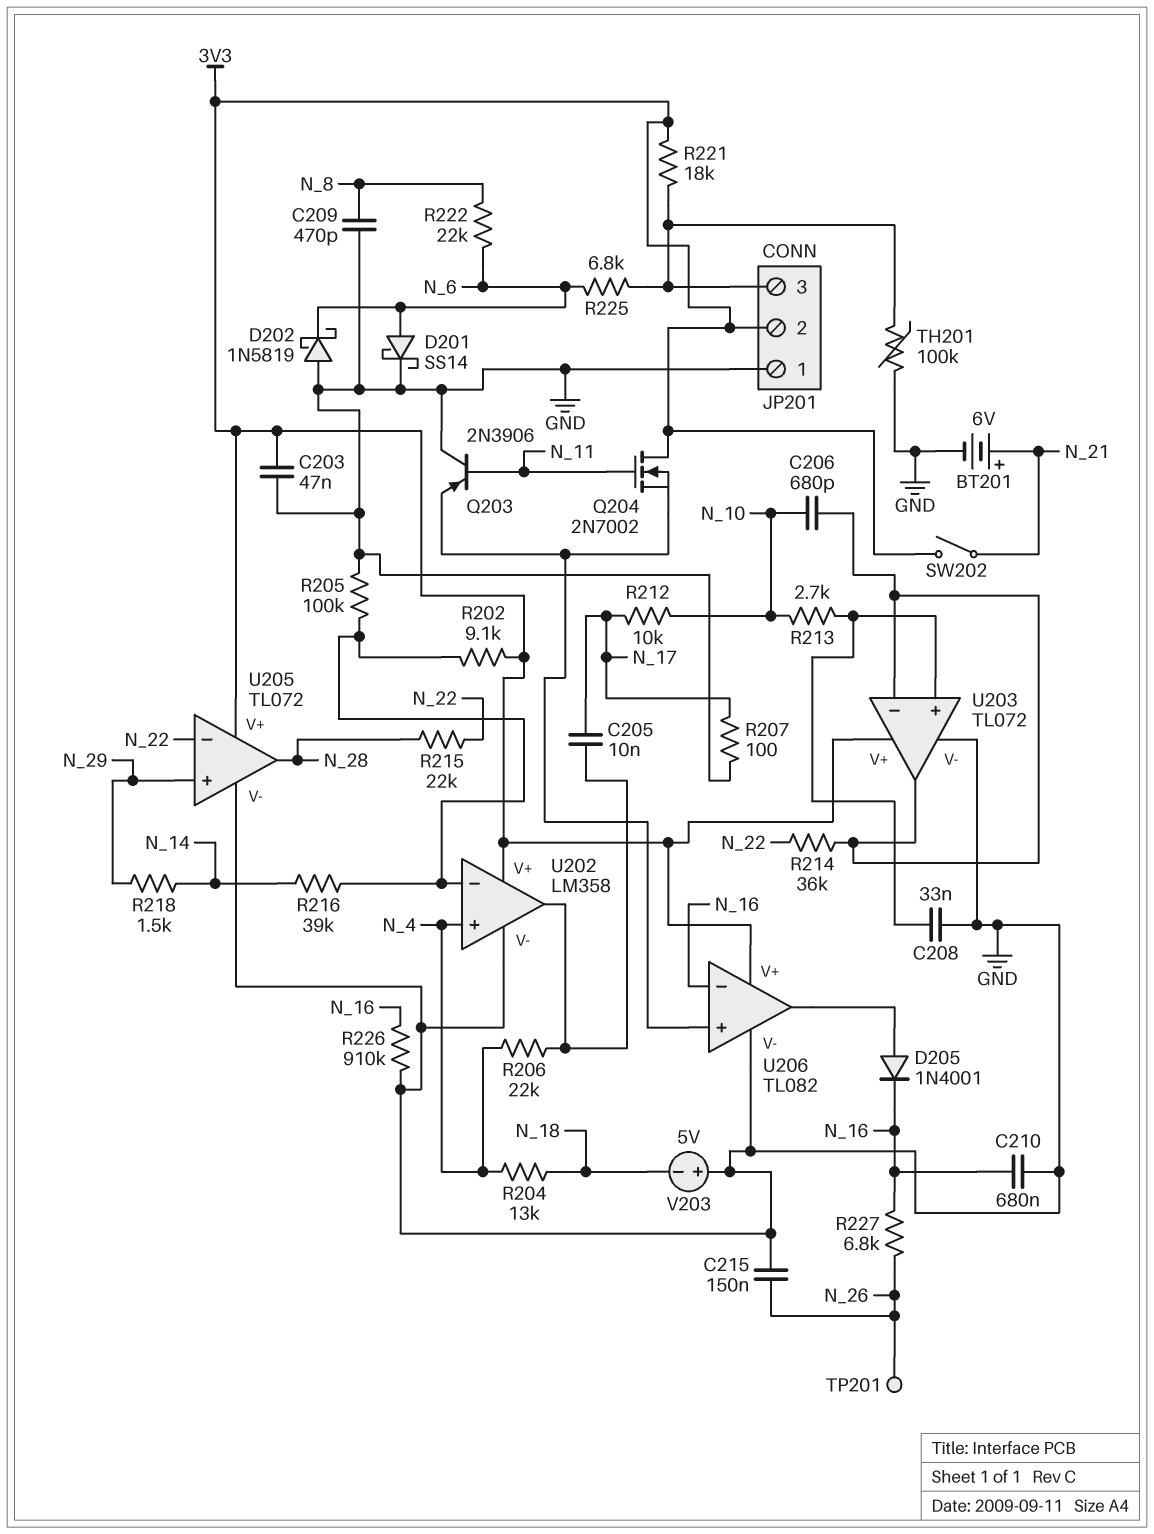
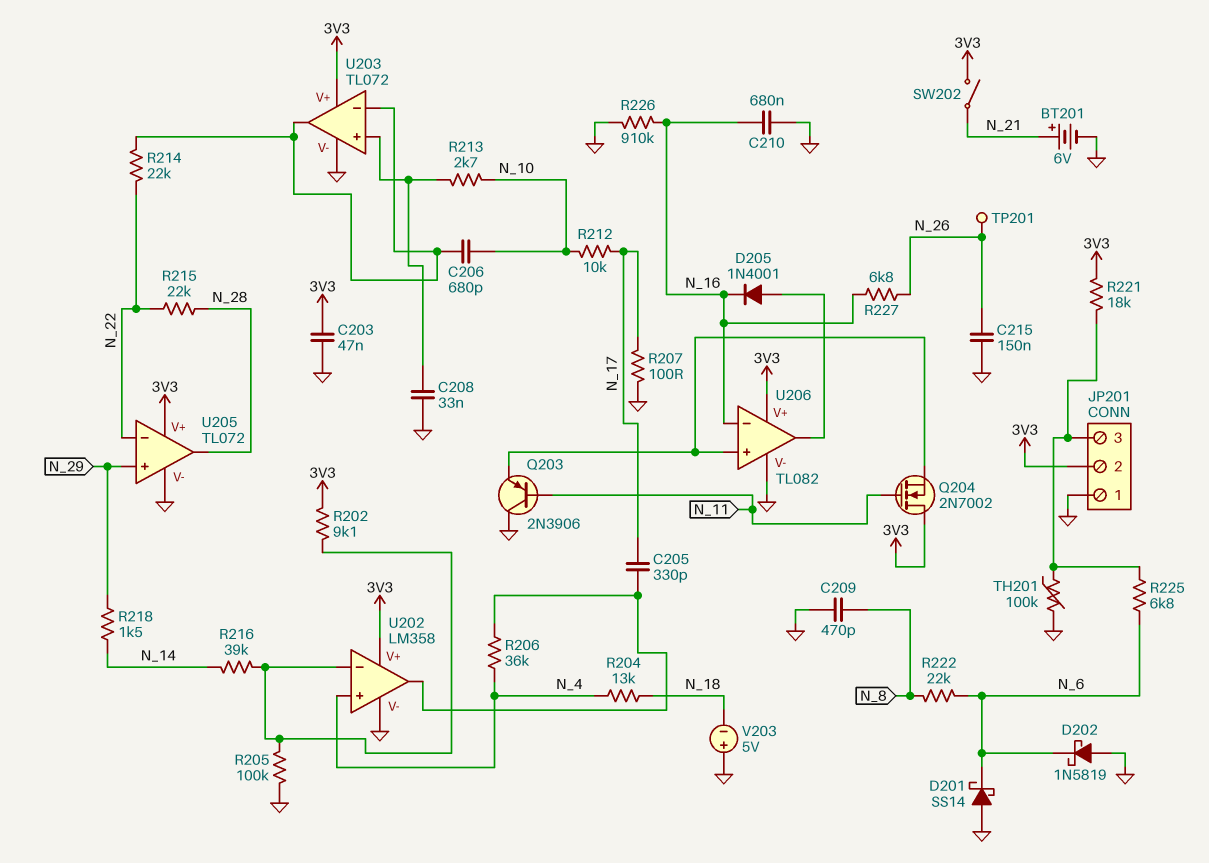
C205: 10nF (N_17, U202/out) -> 330pF (N_17, U202/out)
D201: schottky SS14 (A N_6, K GND) -> schottky SS14 (A GND, K N_6)
R206: 22k (N_4, U202/out) -> 36k (N_4, U202/out)
R214: 36k (N_22, U203/in-) -> 22k (N_22, U203/in-)

